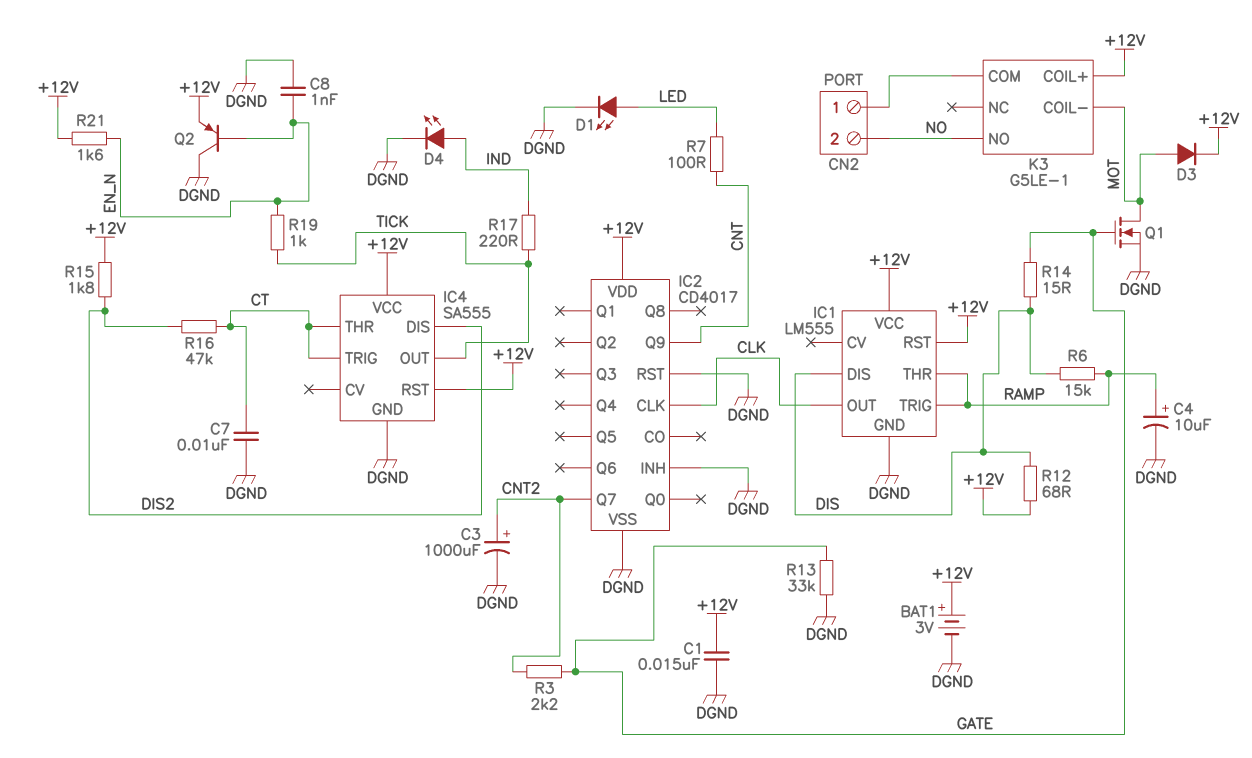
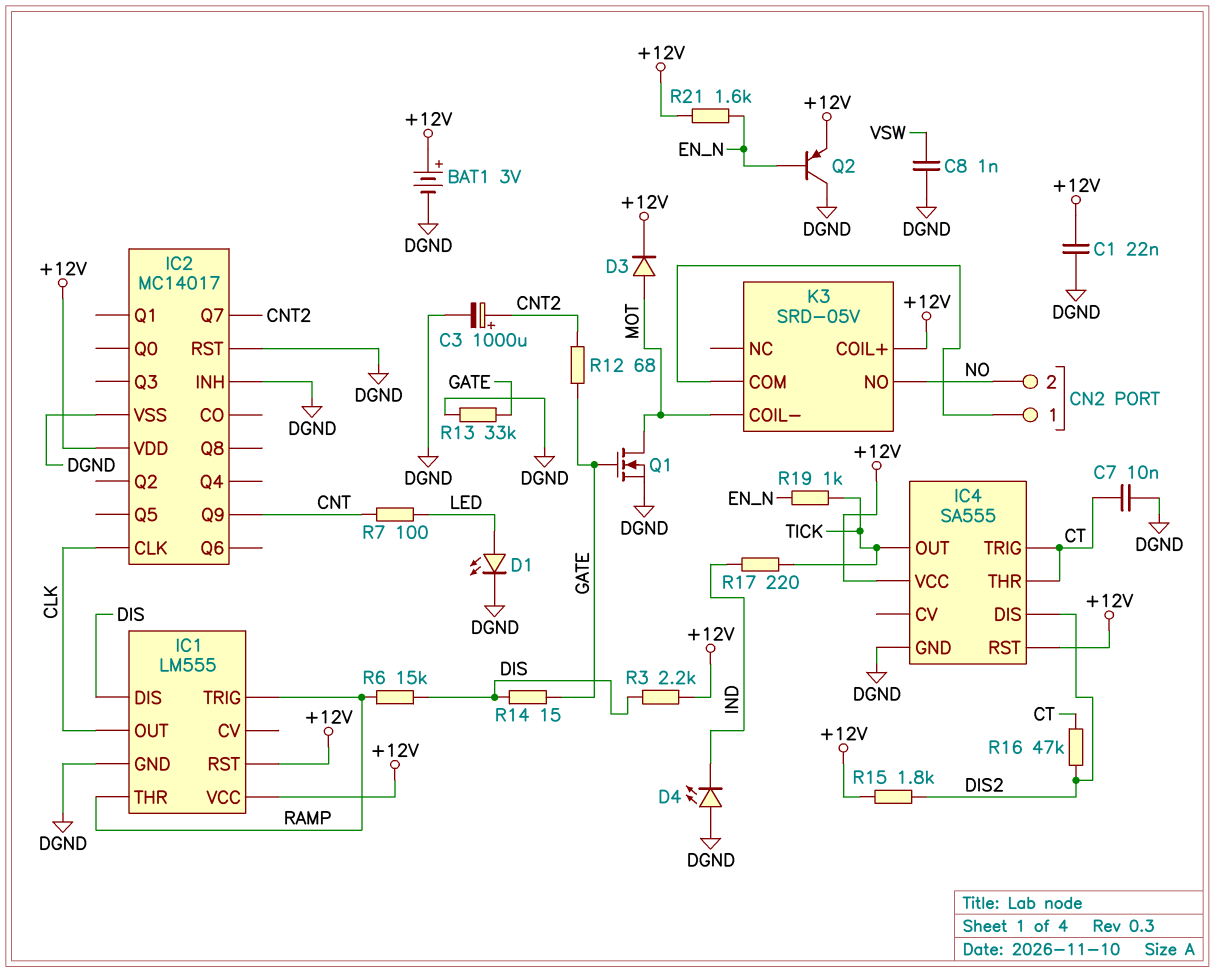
C1: 15nF (+12V, DGND) -> 22nF (+12V, DGND)
C4: 10uF (plus RAMP, minus DGND) -> none
C8: 1nF (DGND, EN_N) -> 1nF (DGND, VSW)
D4: LED (A IND, K DGND) -> LED (A DGND, K IND)
IC2: CD4017 -> MC14017
K3: G5LE-1 -> SRD-05V
R3: 2.2k (CNT2, GATE) -> 2.2k (+12V, DIS)
R12: 68 (+12V, DIS) -> 68 (CNT2, GATE)

